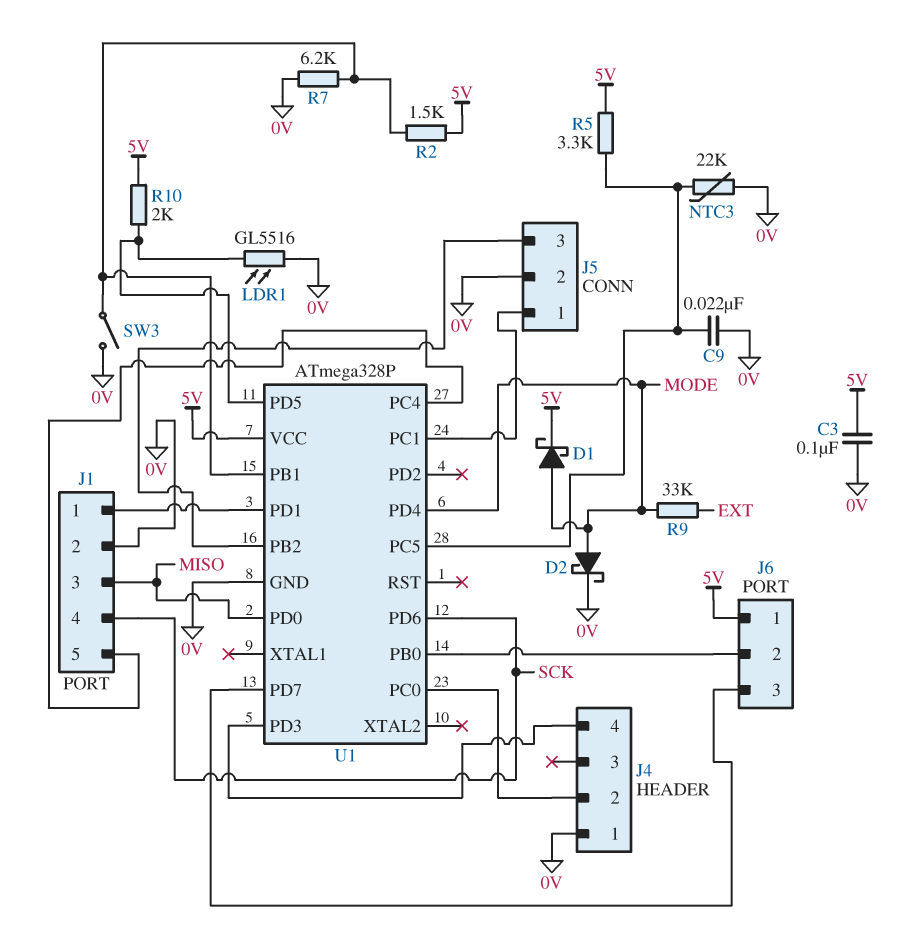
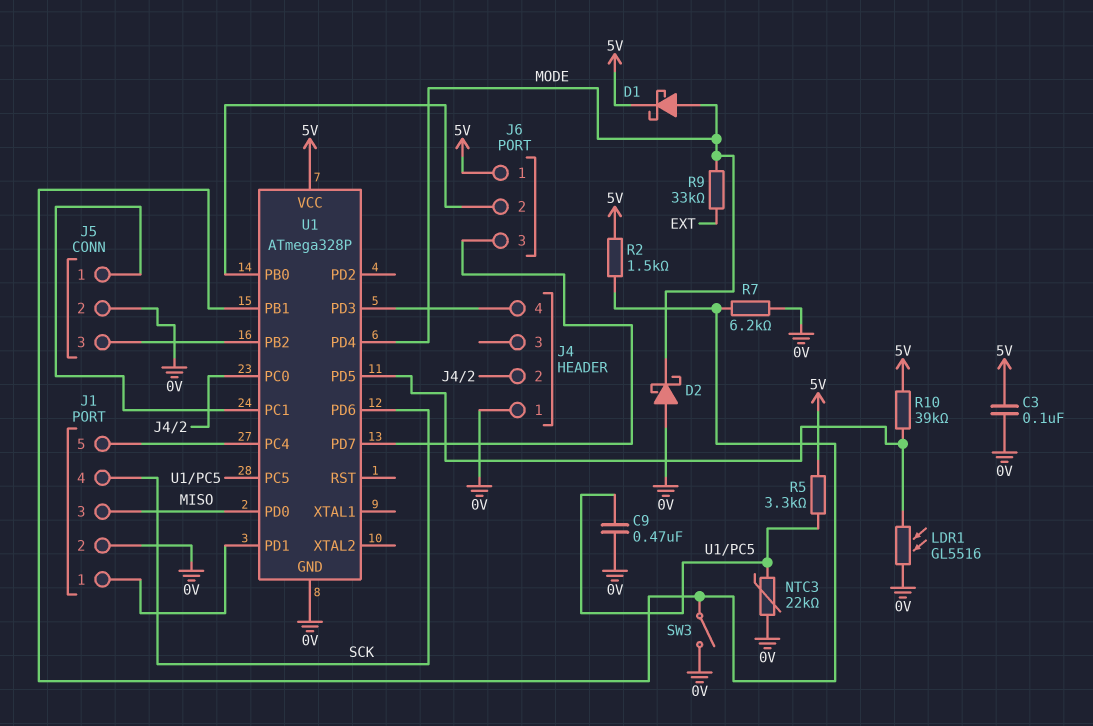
C9: 22nF (0V, U1/PC5) -> 470nF (0V, U1/PC5)
D2: schottky (A MODE, K 0V) -> schottky (A 0V, K MODE)
R10: 2k (5V, U1/PD5) -> 39k (5V, U1/PD5)

